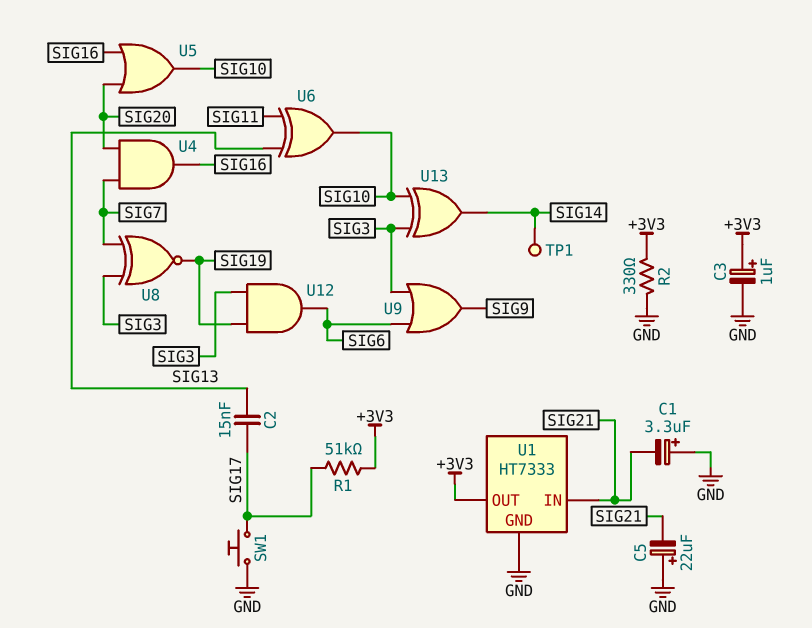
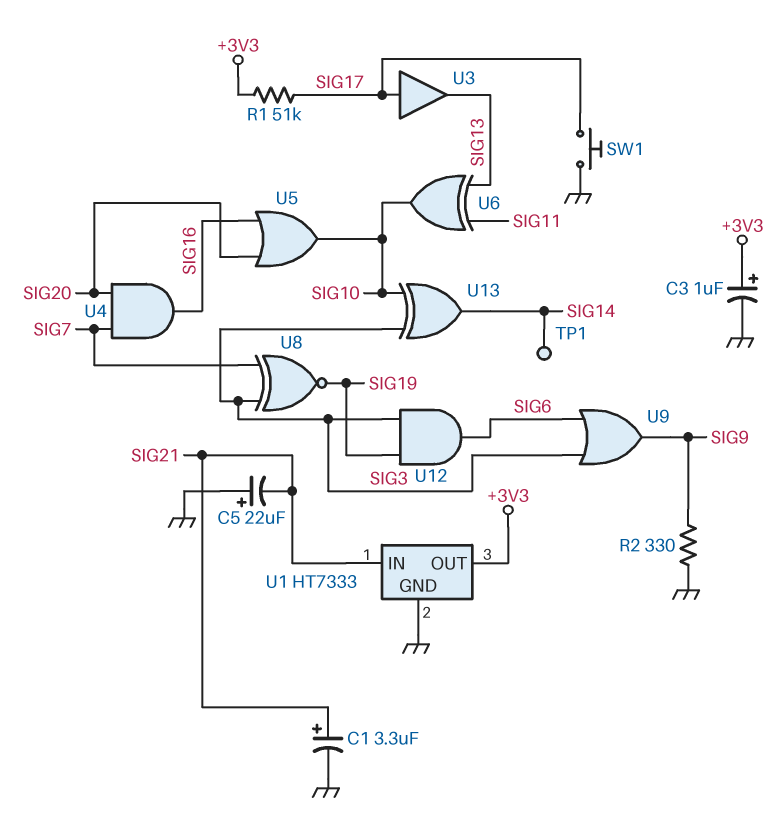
C1: 3.3uF (plus GND, minus SIG21) -> 3.3uF (plus SIG21, minus GND)
C2: 15nF (SIG13, SIG17) -> none
R2: 330 (+3V3, GND) -> 330 (GND, SIG9)
U3: none -> buffer (in SIG17, out SIG13)

